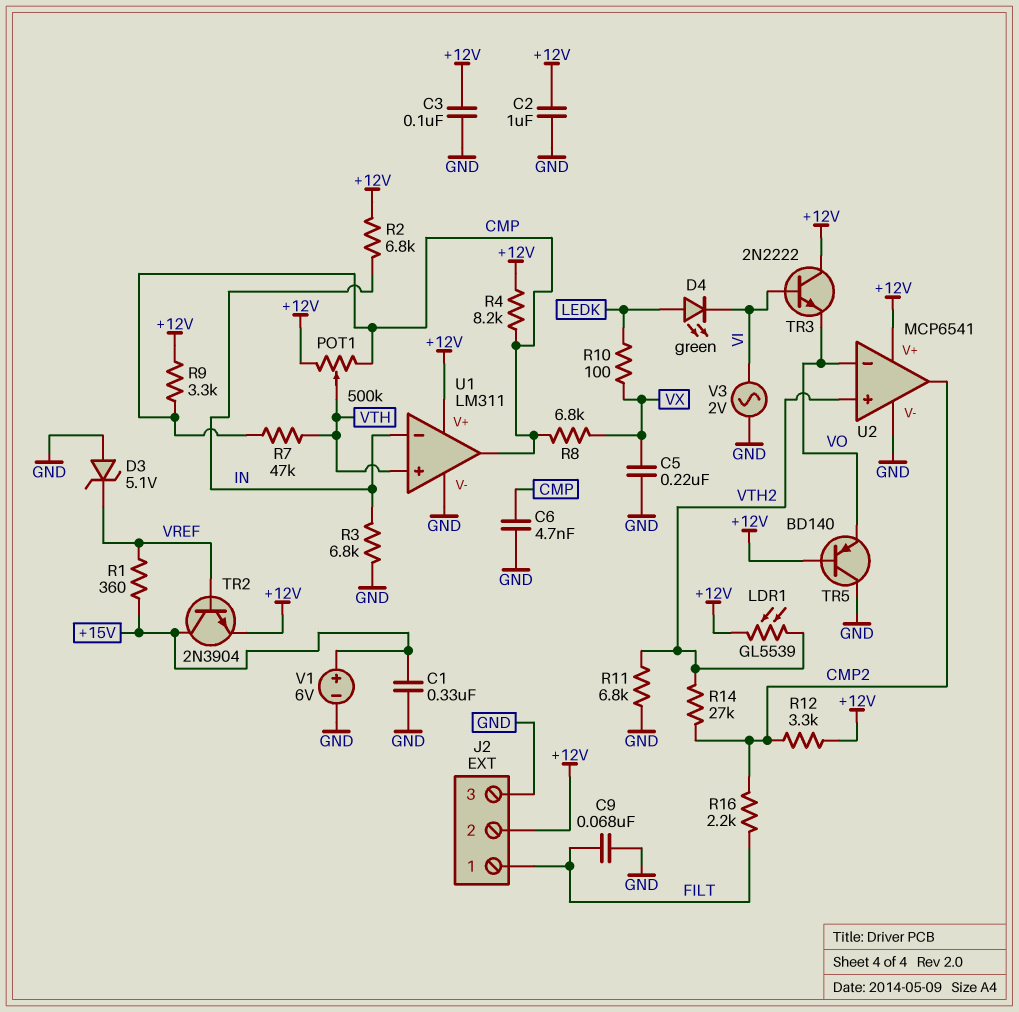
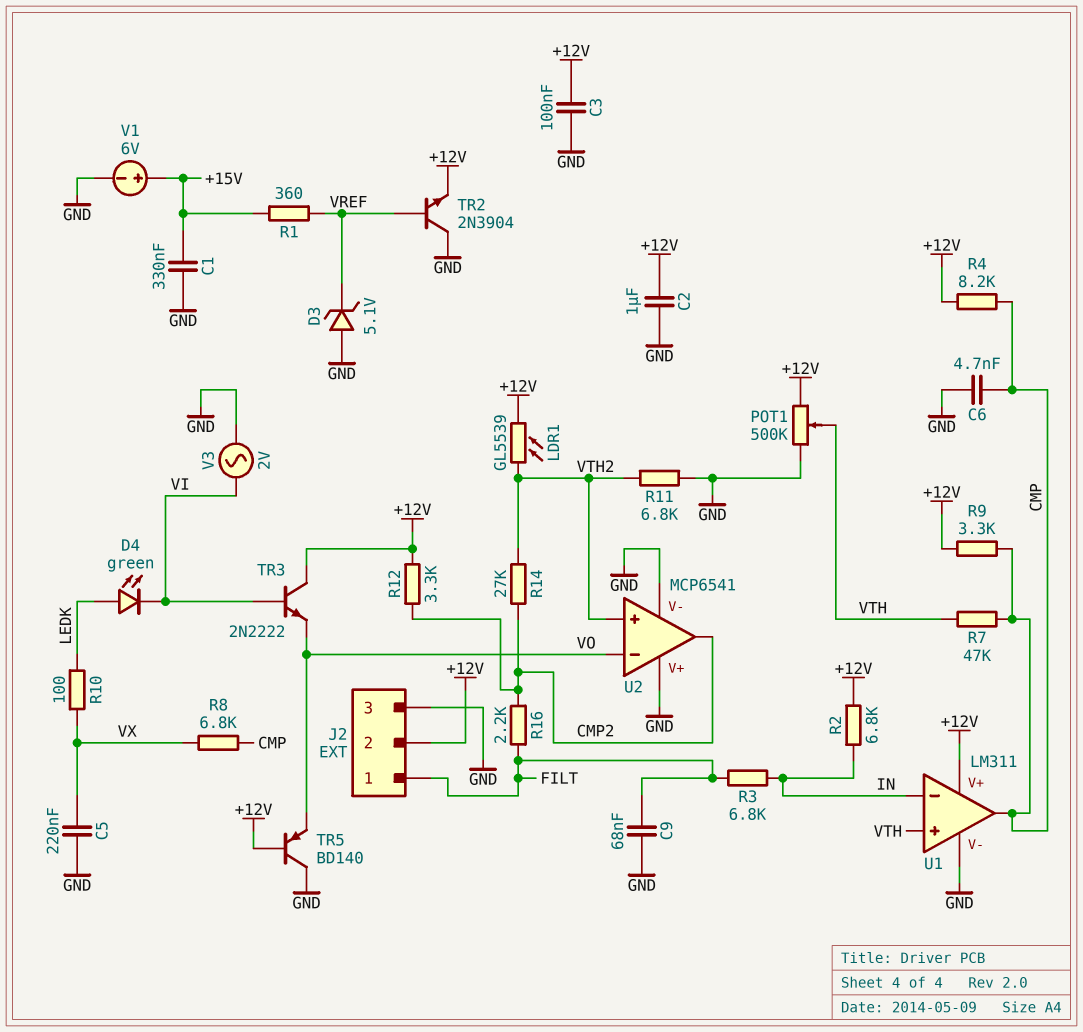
POT1: 500k (+12V, CMP, wiper VTH) -> 500k (+12V, GND, wiper VTH)
R3: 6.8k (GND, IN) -> 6.8k (FILT, IN)
TR2: NPN 2N3904 (B VREF, C +15V, E +12V) -> NPN 2N3904 (B VREF, C GND, E +12V)
U2 pin V+: +12V -> GND

